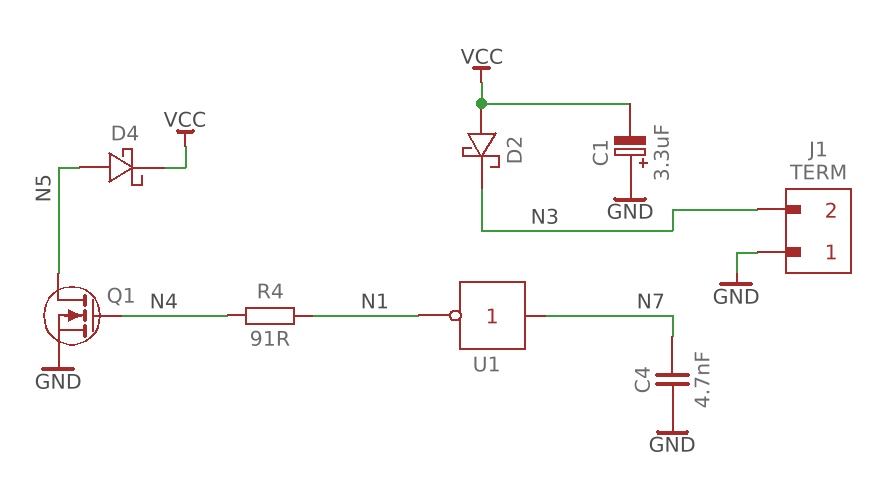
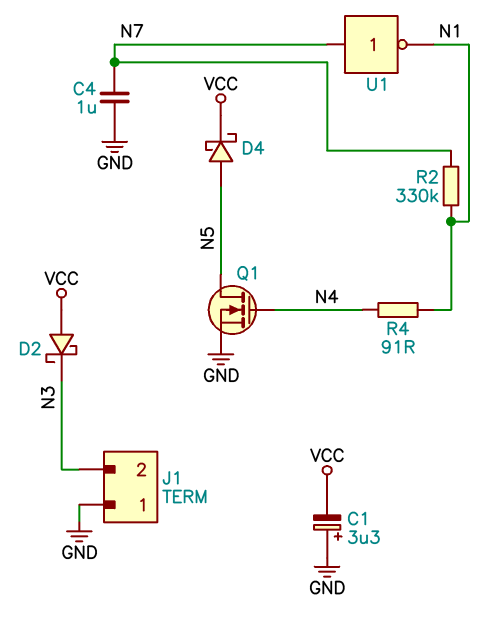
C4: 4.7nF (GND, N7) -> 1uF (GND, N7)
R2: none -> 330k (N1, N7)

